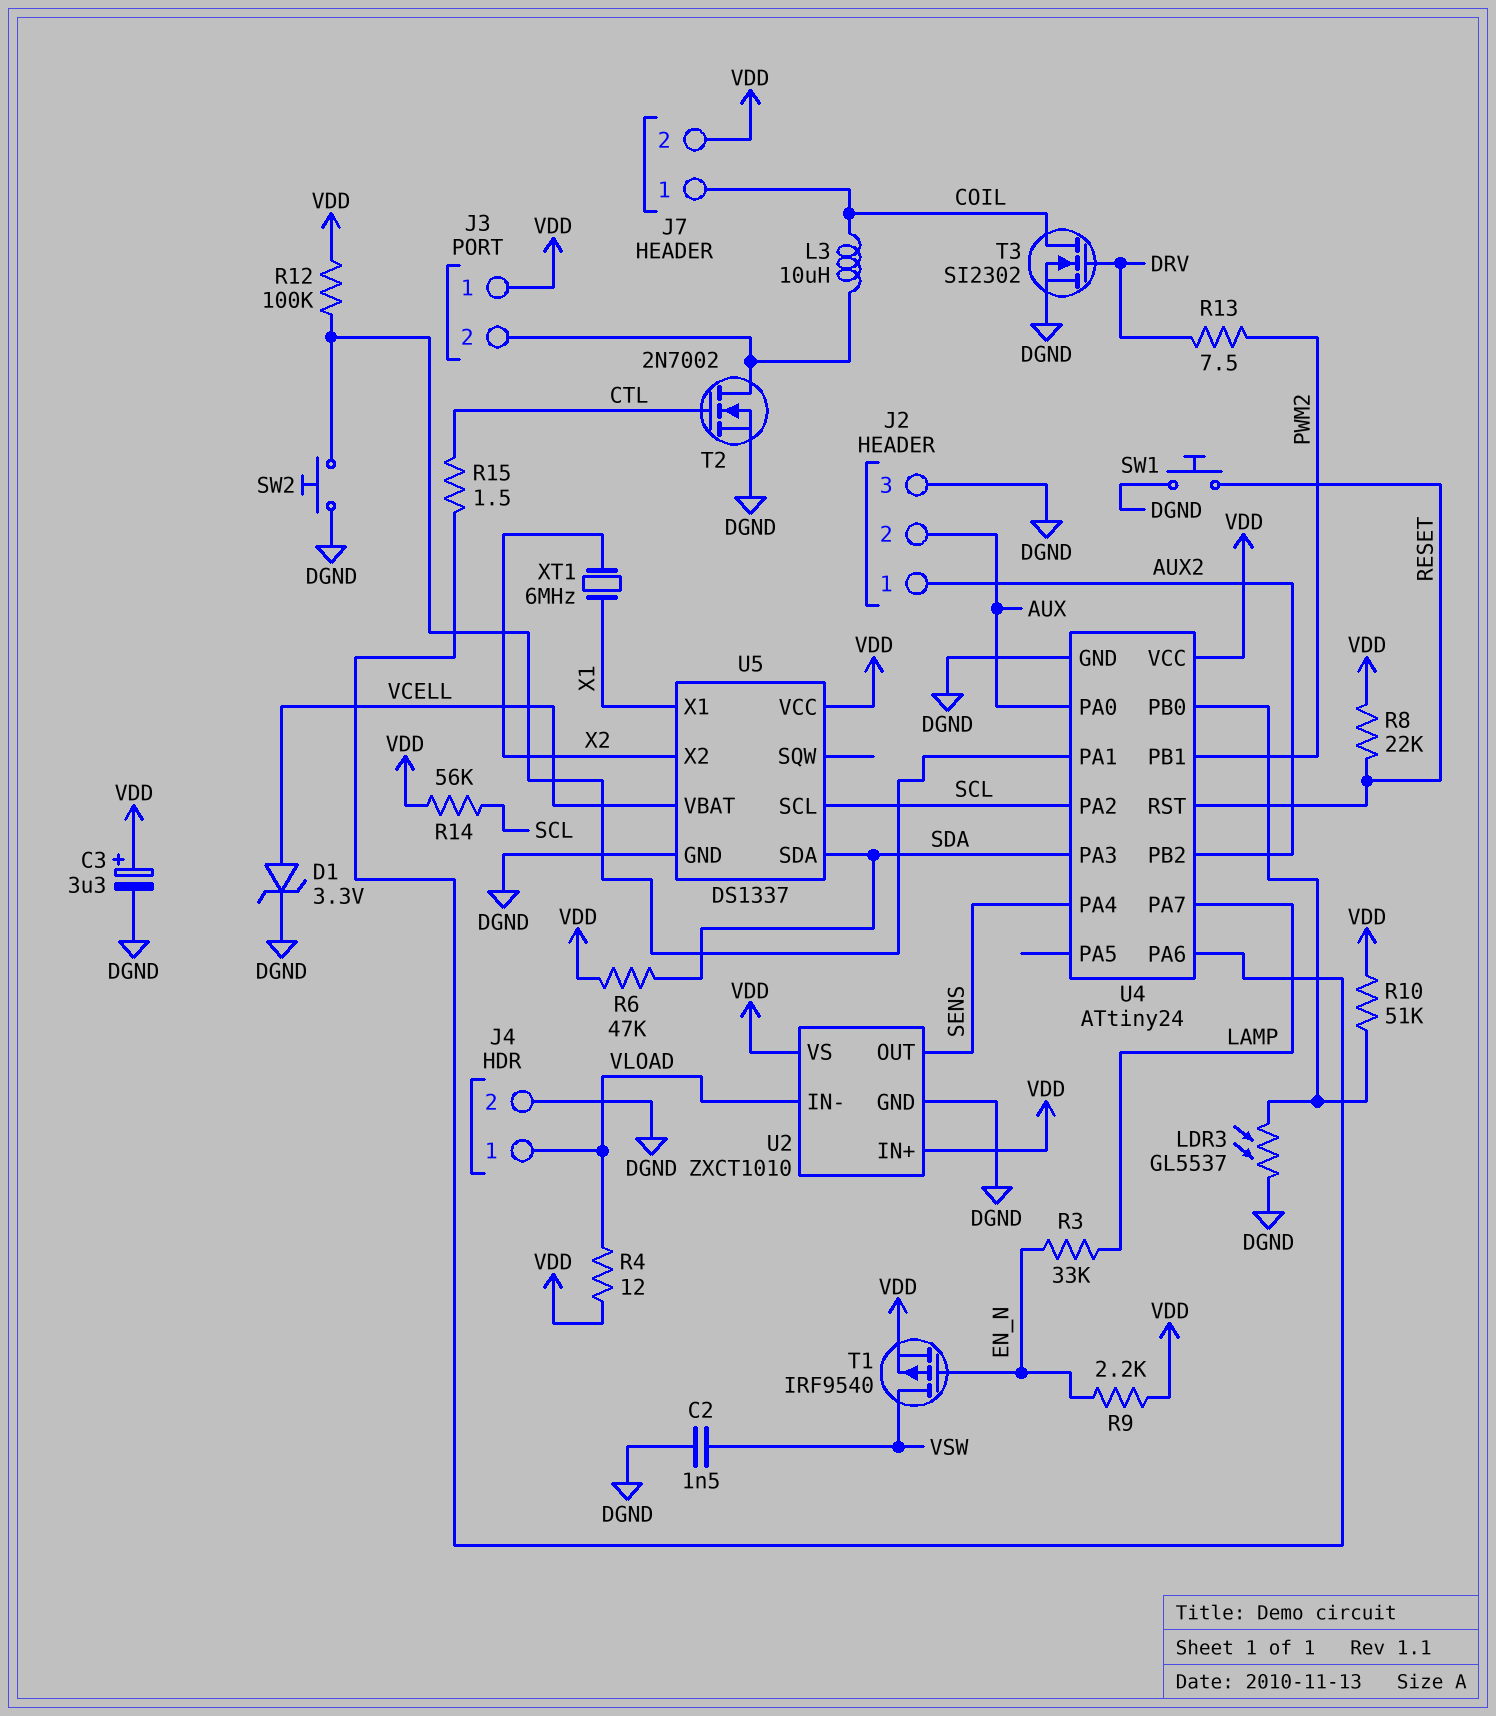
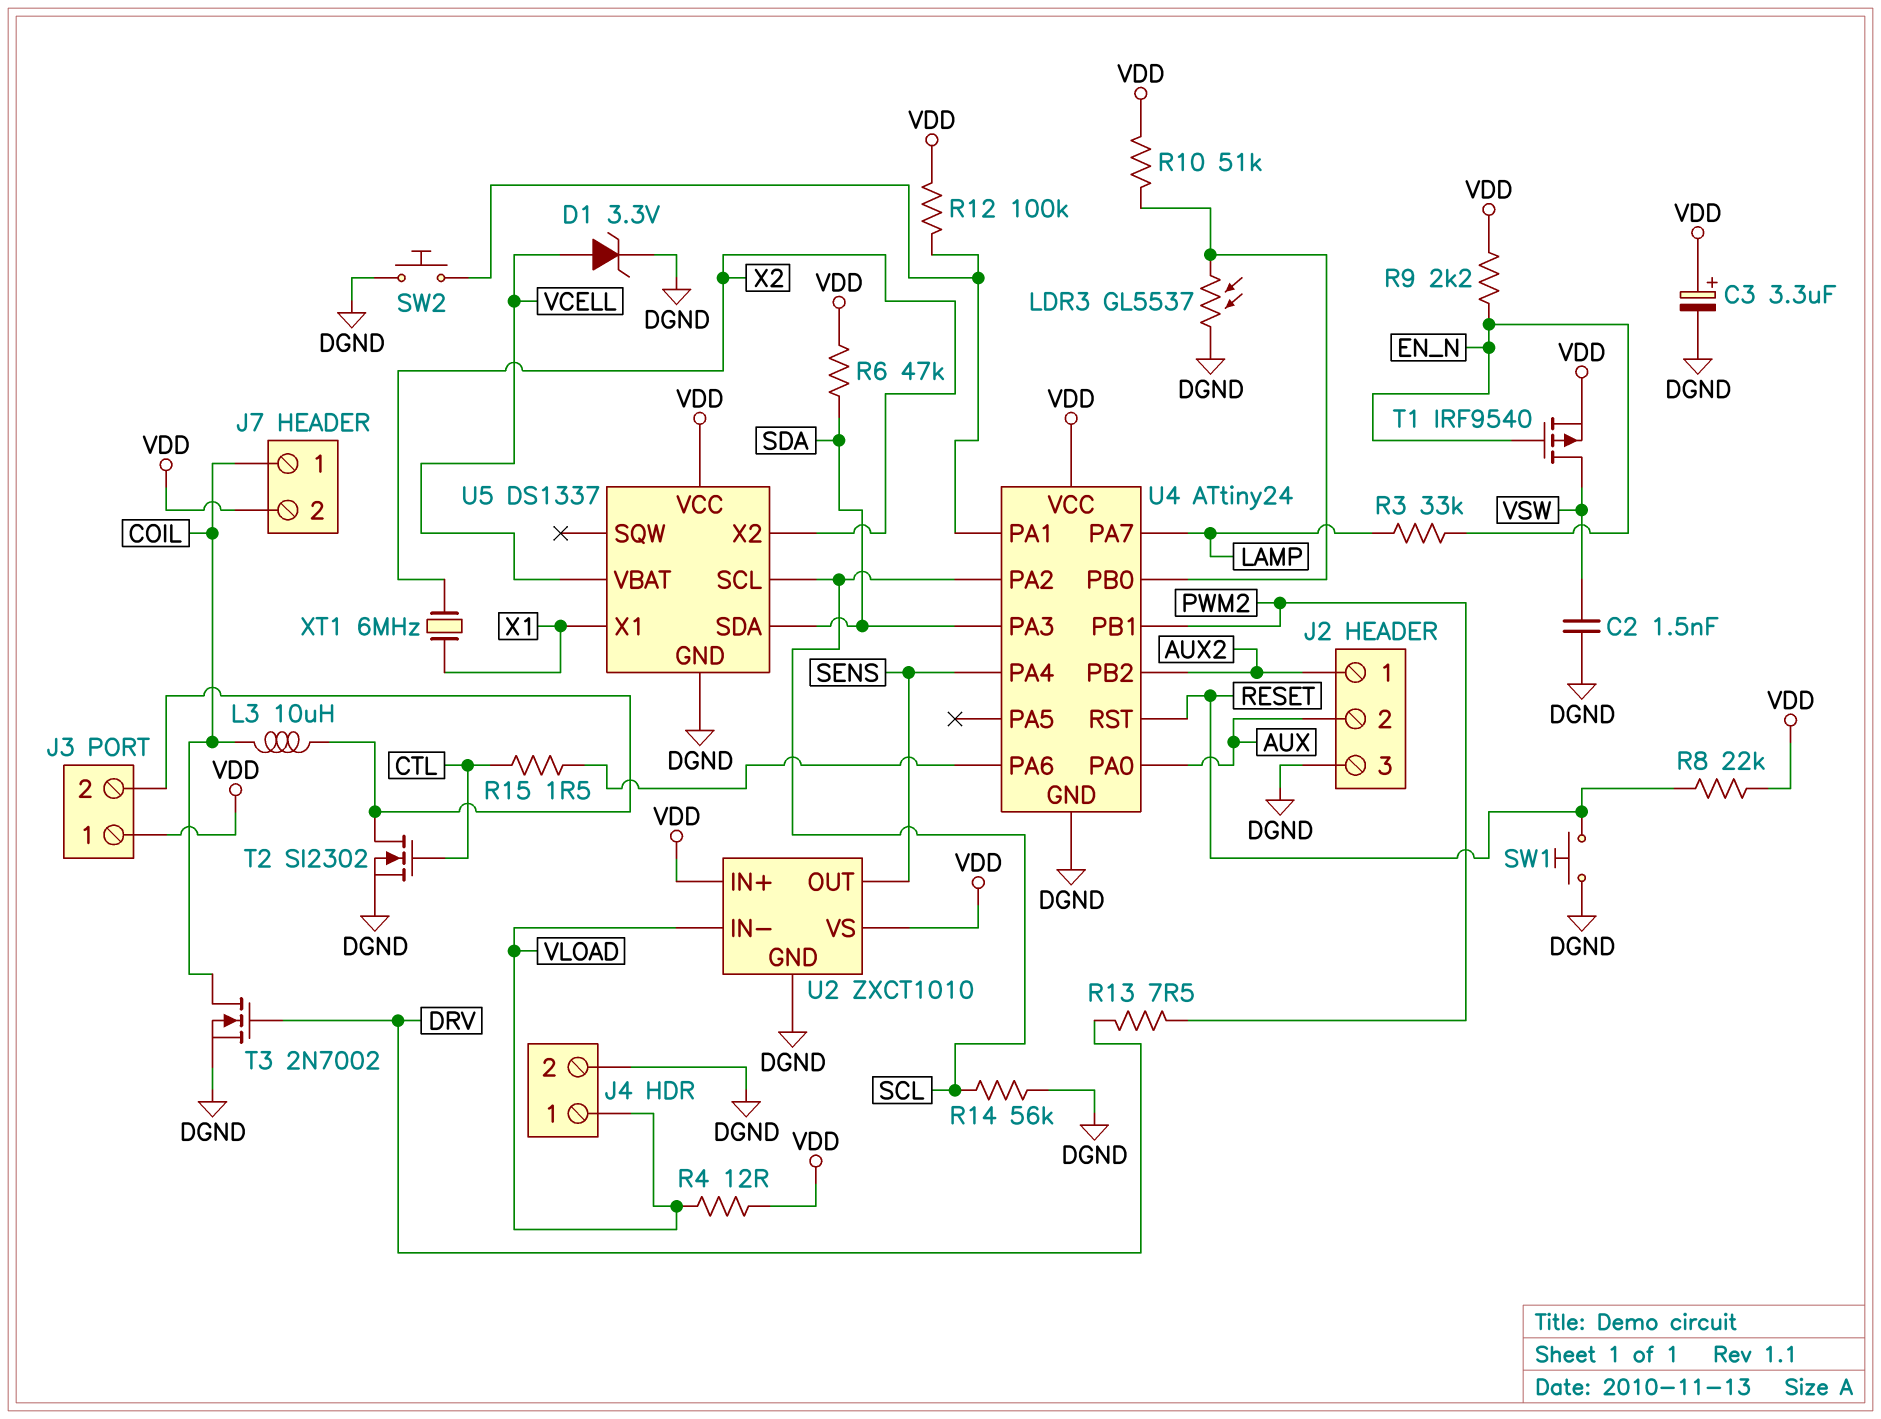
R14: 56k (SCL, VDD) -> 56k (DGND, SCL)
T2: NMOS 2N7002 (G CTL, D J3/2, S DGND) -> NMOS SI2302 (G CTL, D J3/2, S DGND)
T3: NMOS SI2302 (G DRV, D COIL, S DGND) -> NMOS 2N7002 (G DRV, D COIL, S DGND)

